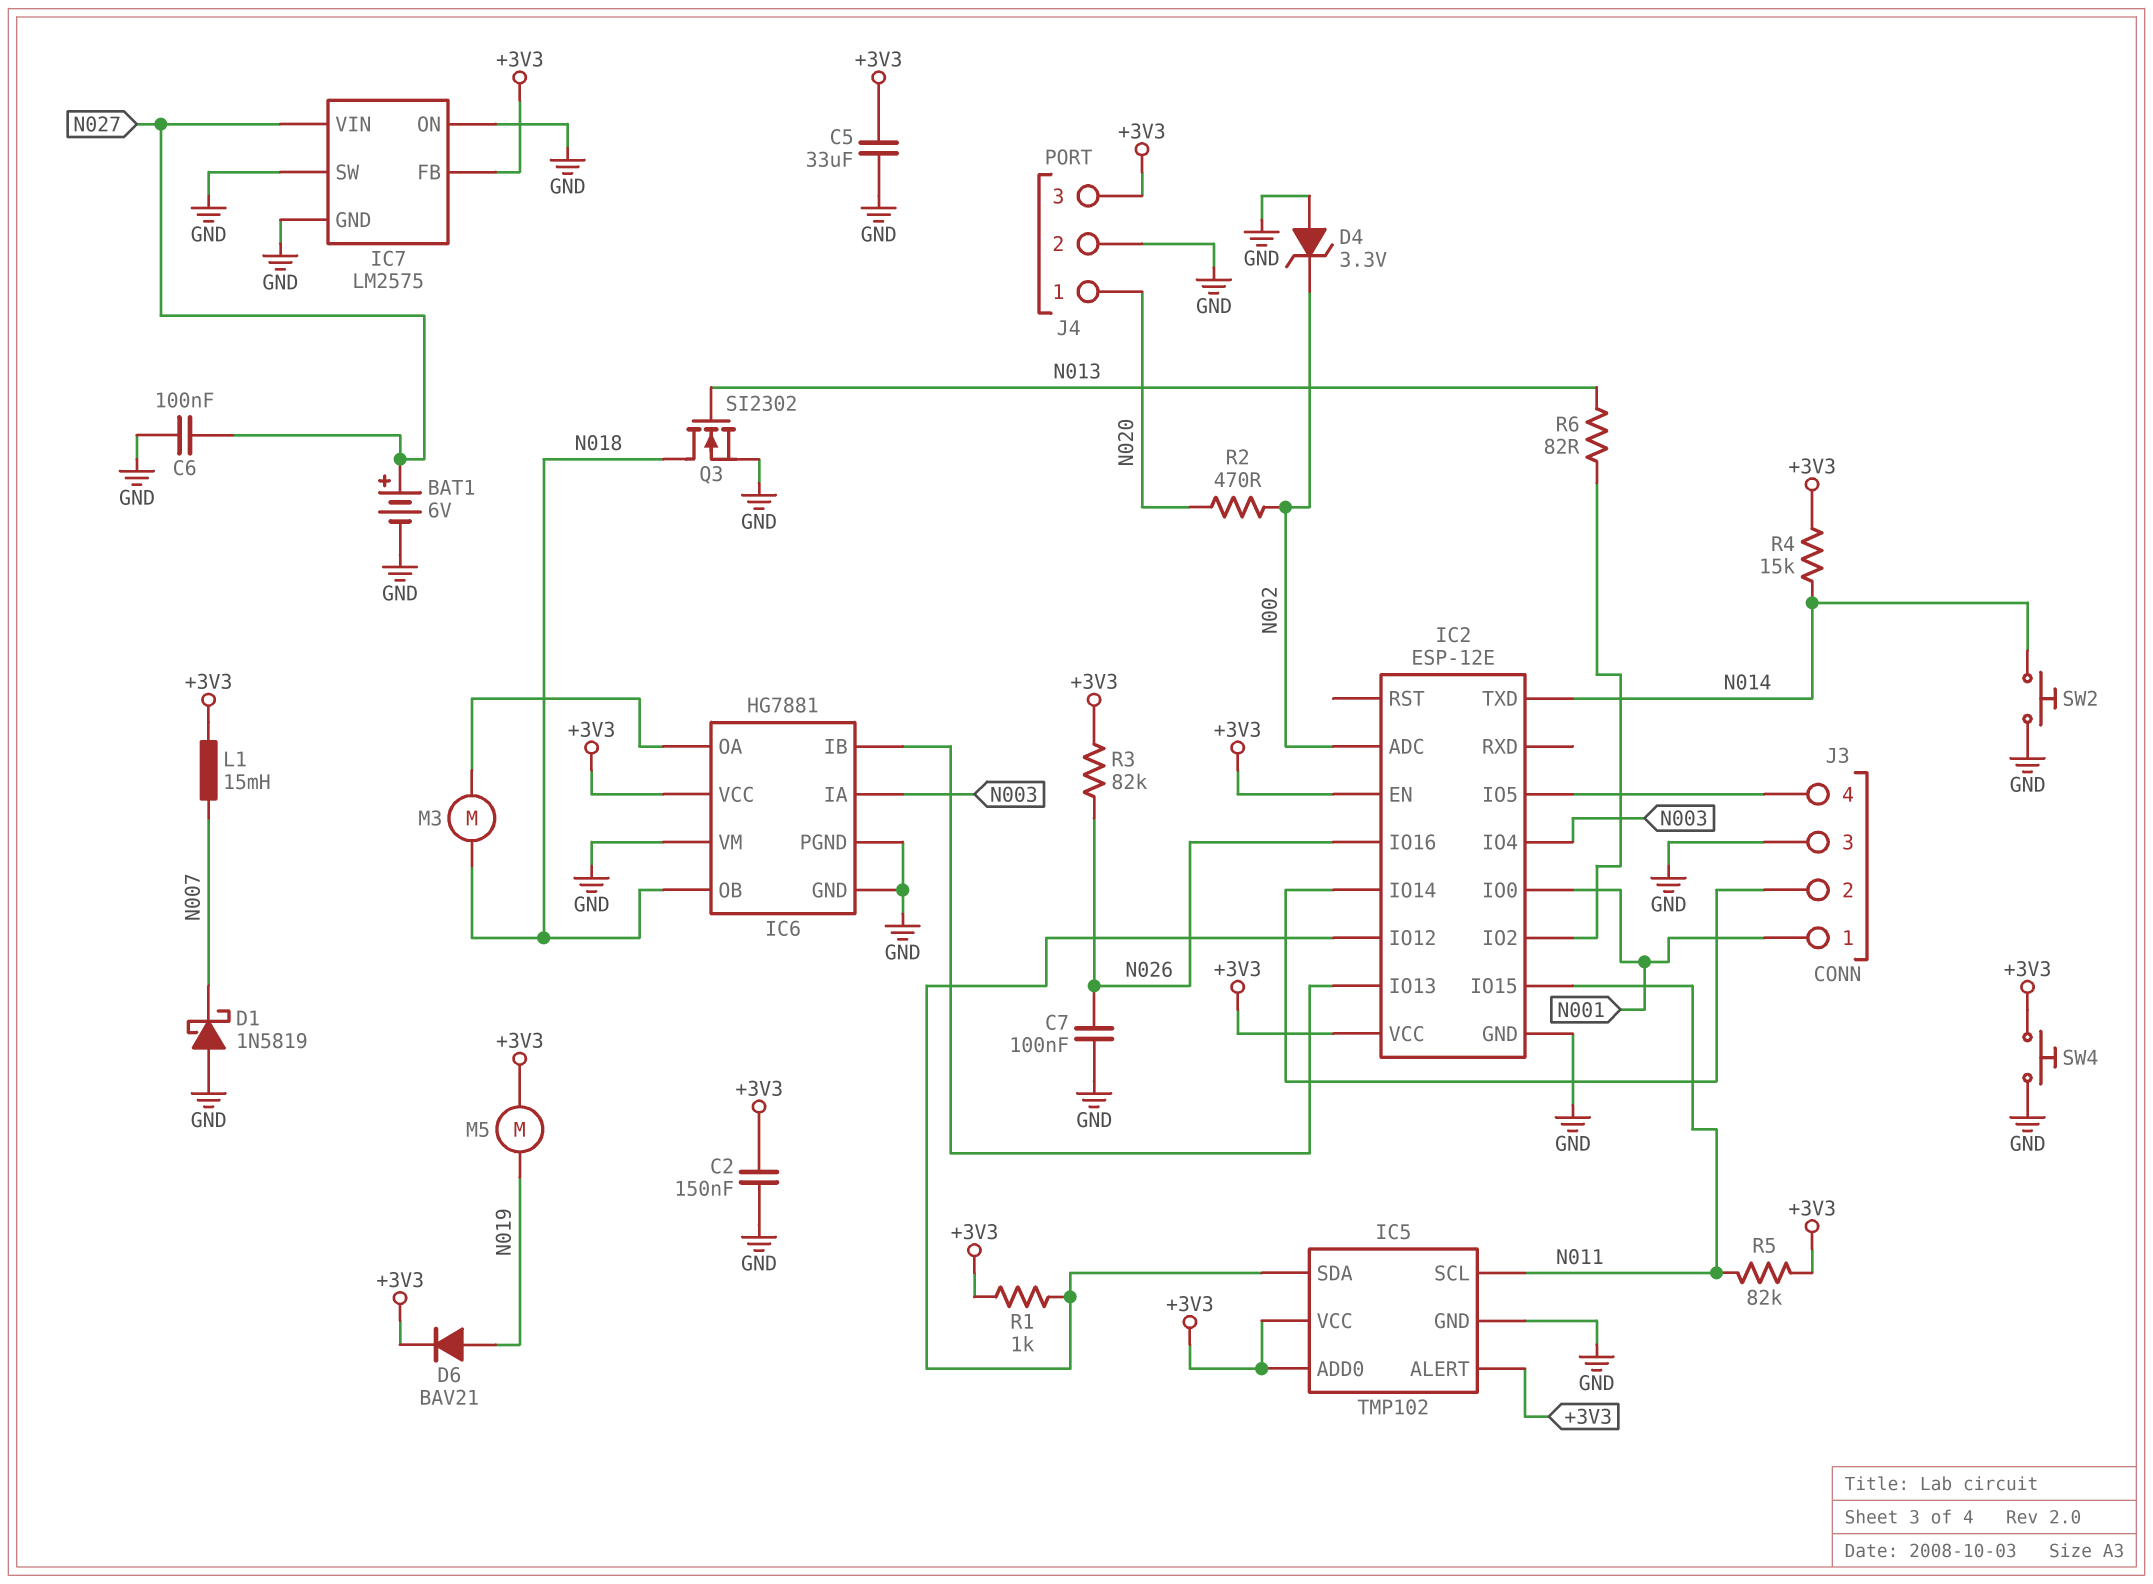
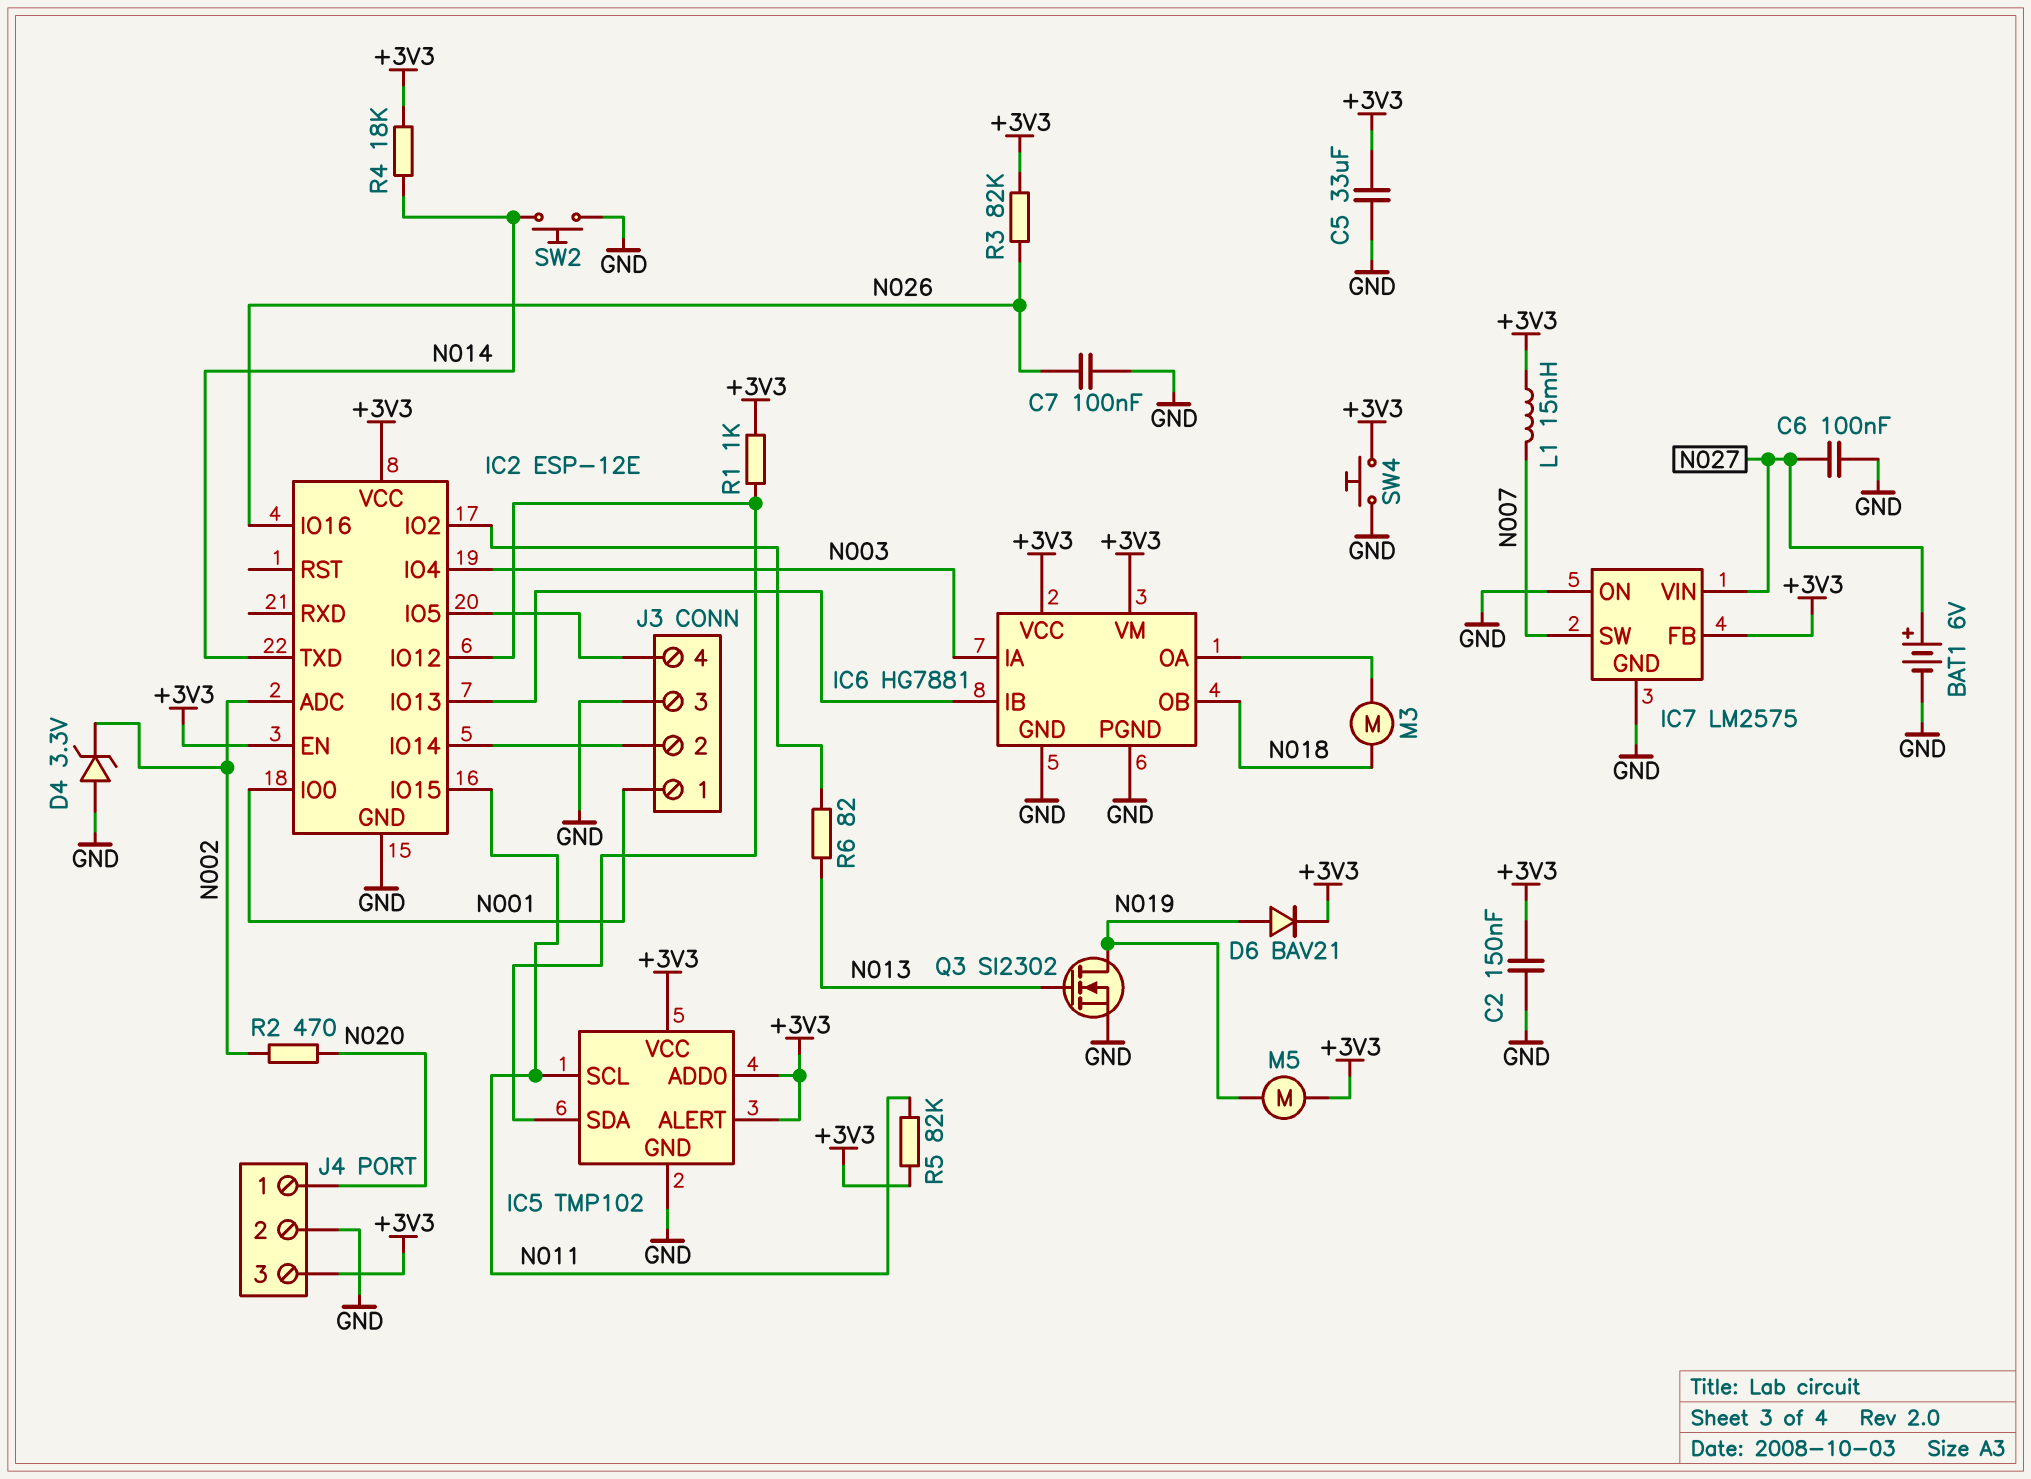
D1: schottky 1N5819 (A GND, K N007) -> none
IC6 pin VM: GND -> +3V3
IC7 pin SW: GND -> N007
Q3: NMOS SI2302 (G N013, D N018, S GND) -> NMOS SI2302 (G N013, D N019, S GND)
R4: 15k (+3V3, N014) -> 18k (+3V3, N014)

